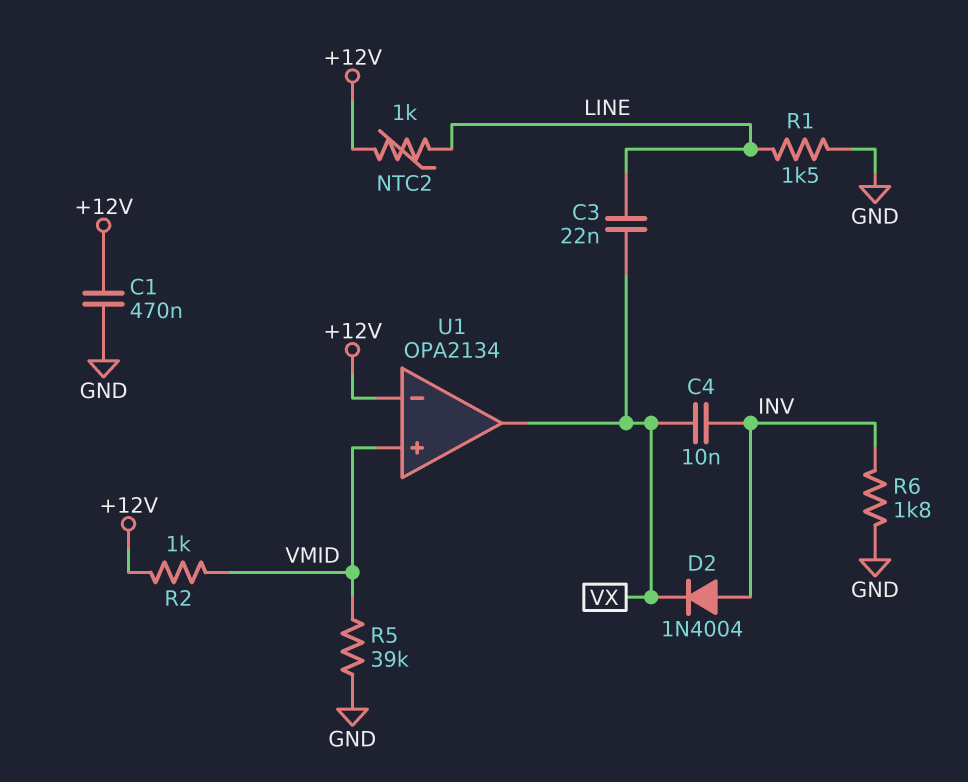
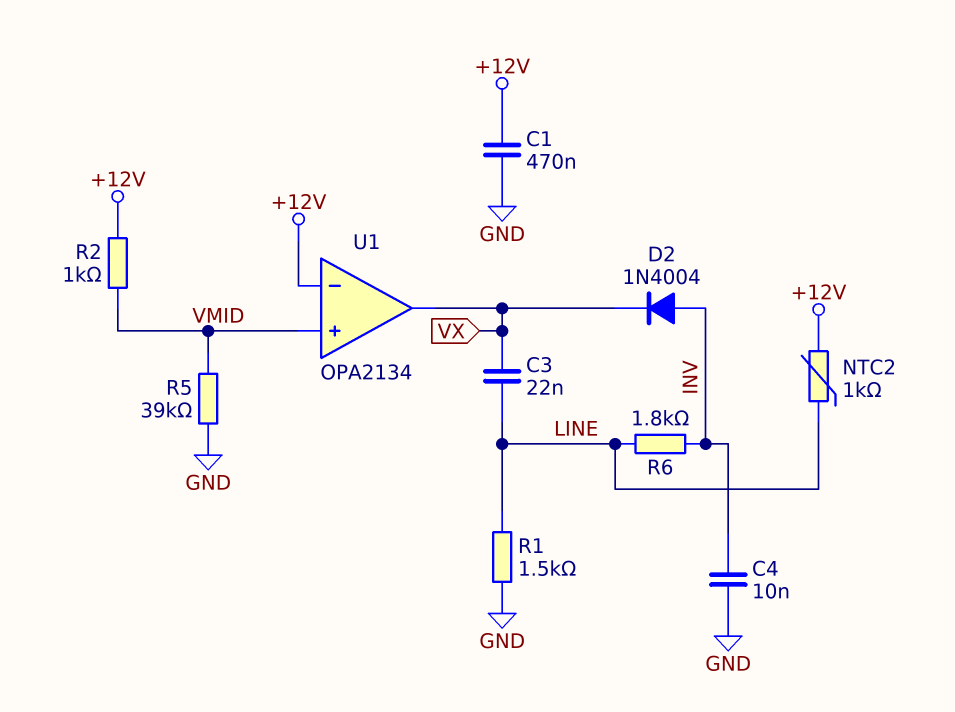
C4: 10nF (INV, VX) -> 10nF (GND, INV)
R6: 1.8k (GND, INV) -> 1.8k (INV, LINE)

